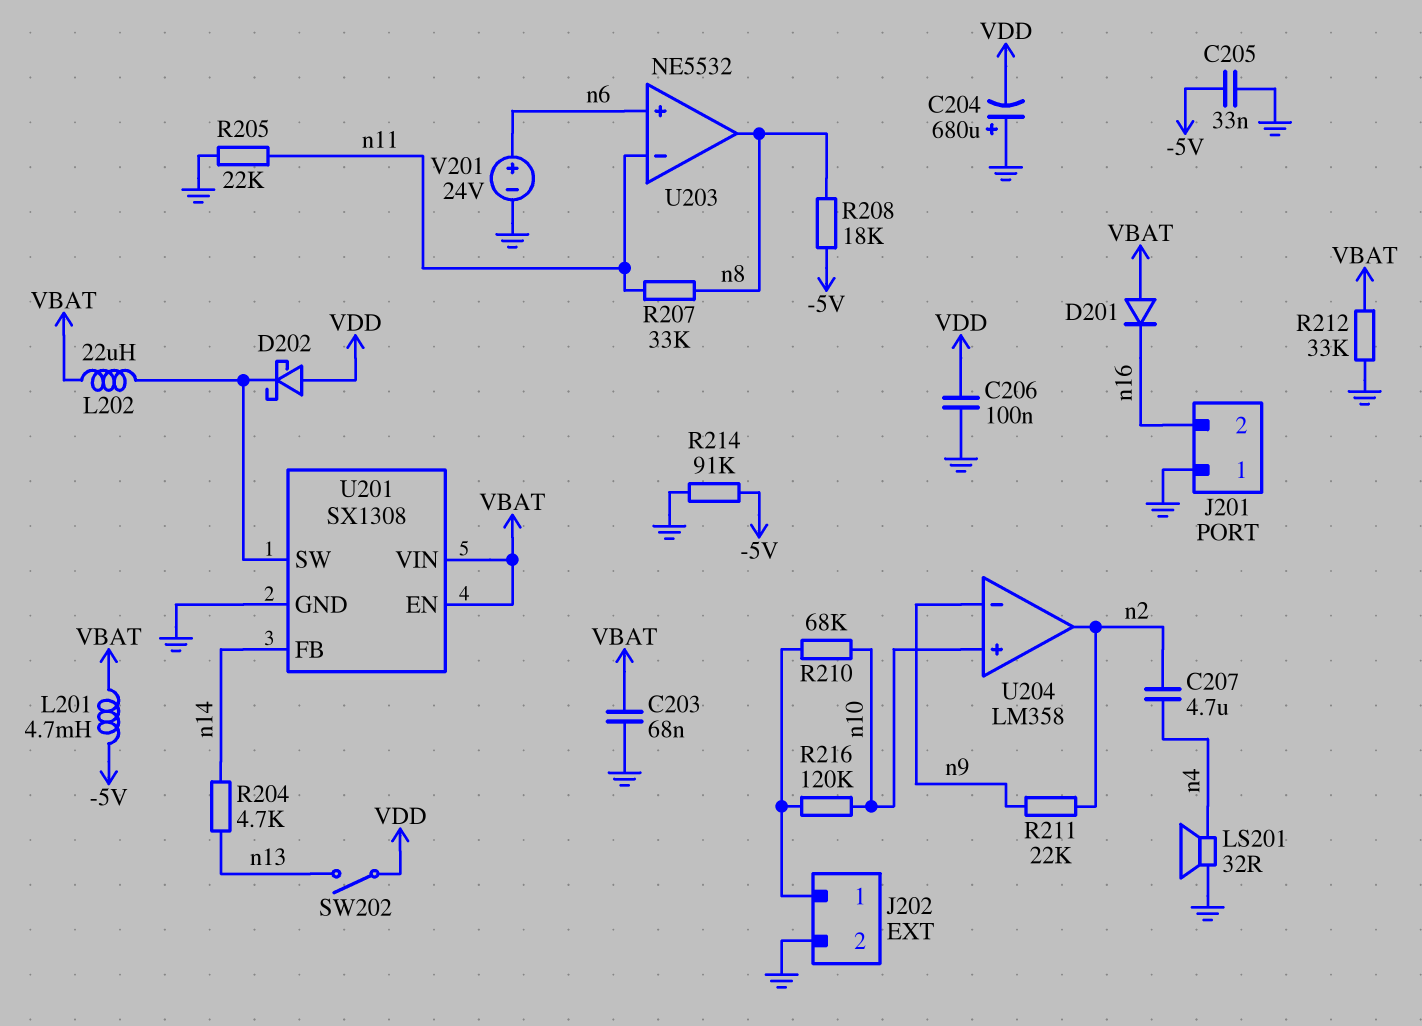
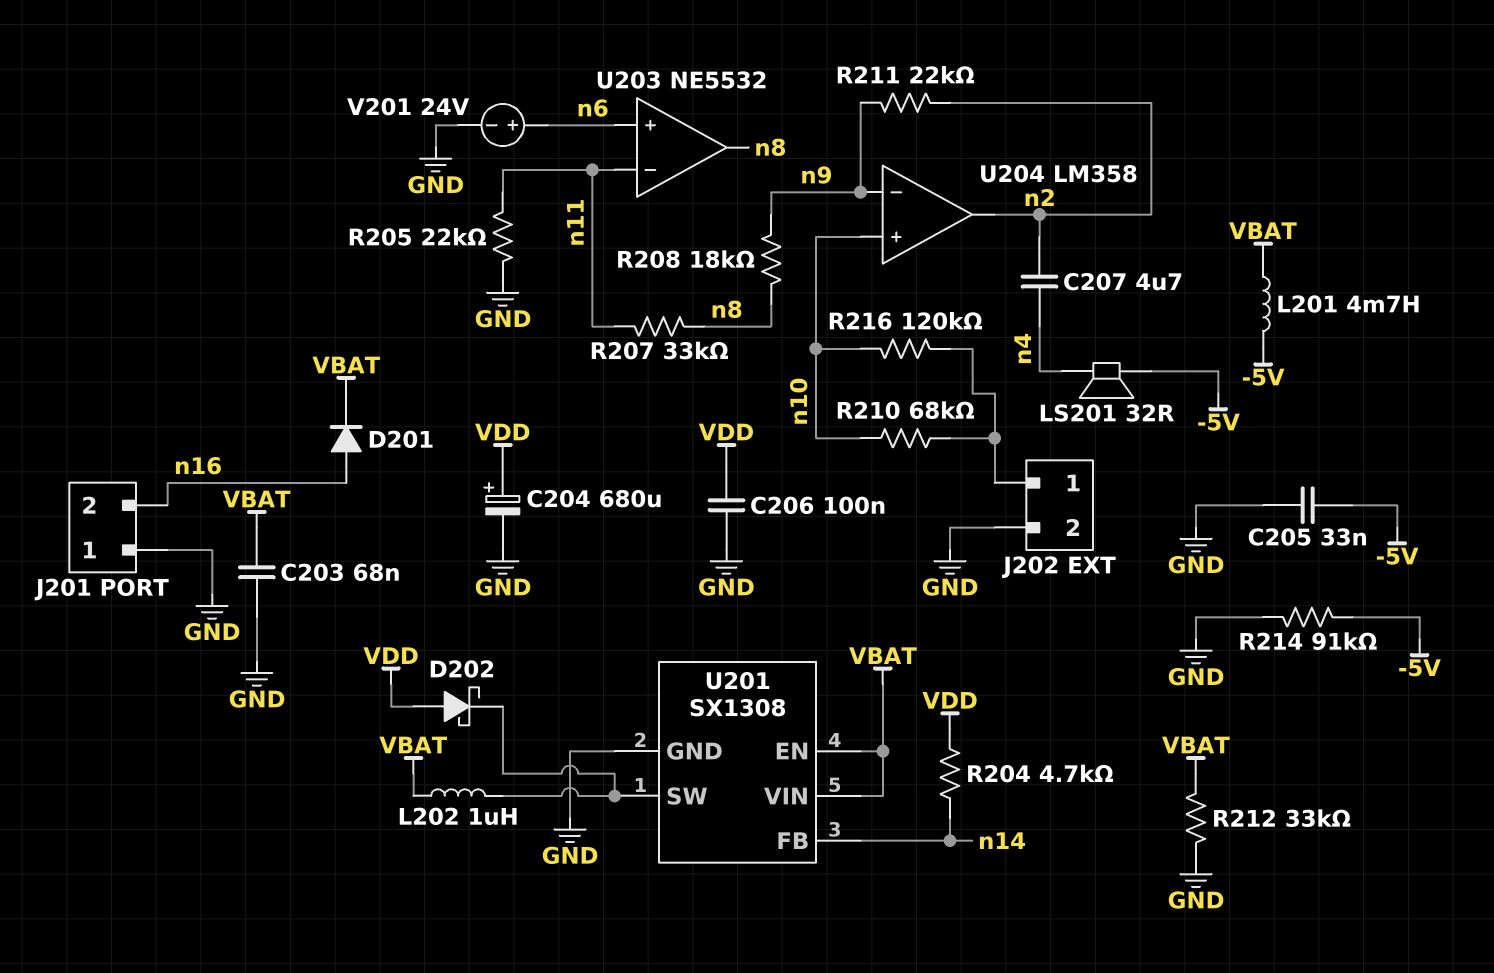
C204: 680uF (plus GND, minus VDD) -> 680uF (plus VDD, minus GND)
D201: diode (A VBAT, K n16) -> diode (A n16, K VBAT)
L202: 22uH (U201/SW, VBAT) -> 1uH (U201/SW, VBAT)
LS201: speaker 32R (GND, n4) -> speaker 32R (-5V, n4)
R204: 4.7k (n13, n14) -> 4.7k (VDD, n14)
R208: 18k (-5V, n8) -> 18k (n8, n9)
SW202: switch (VDD, n13) -> none

